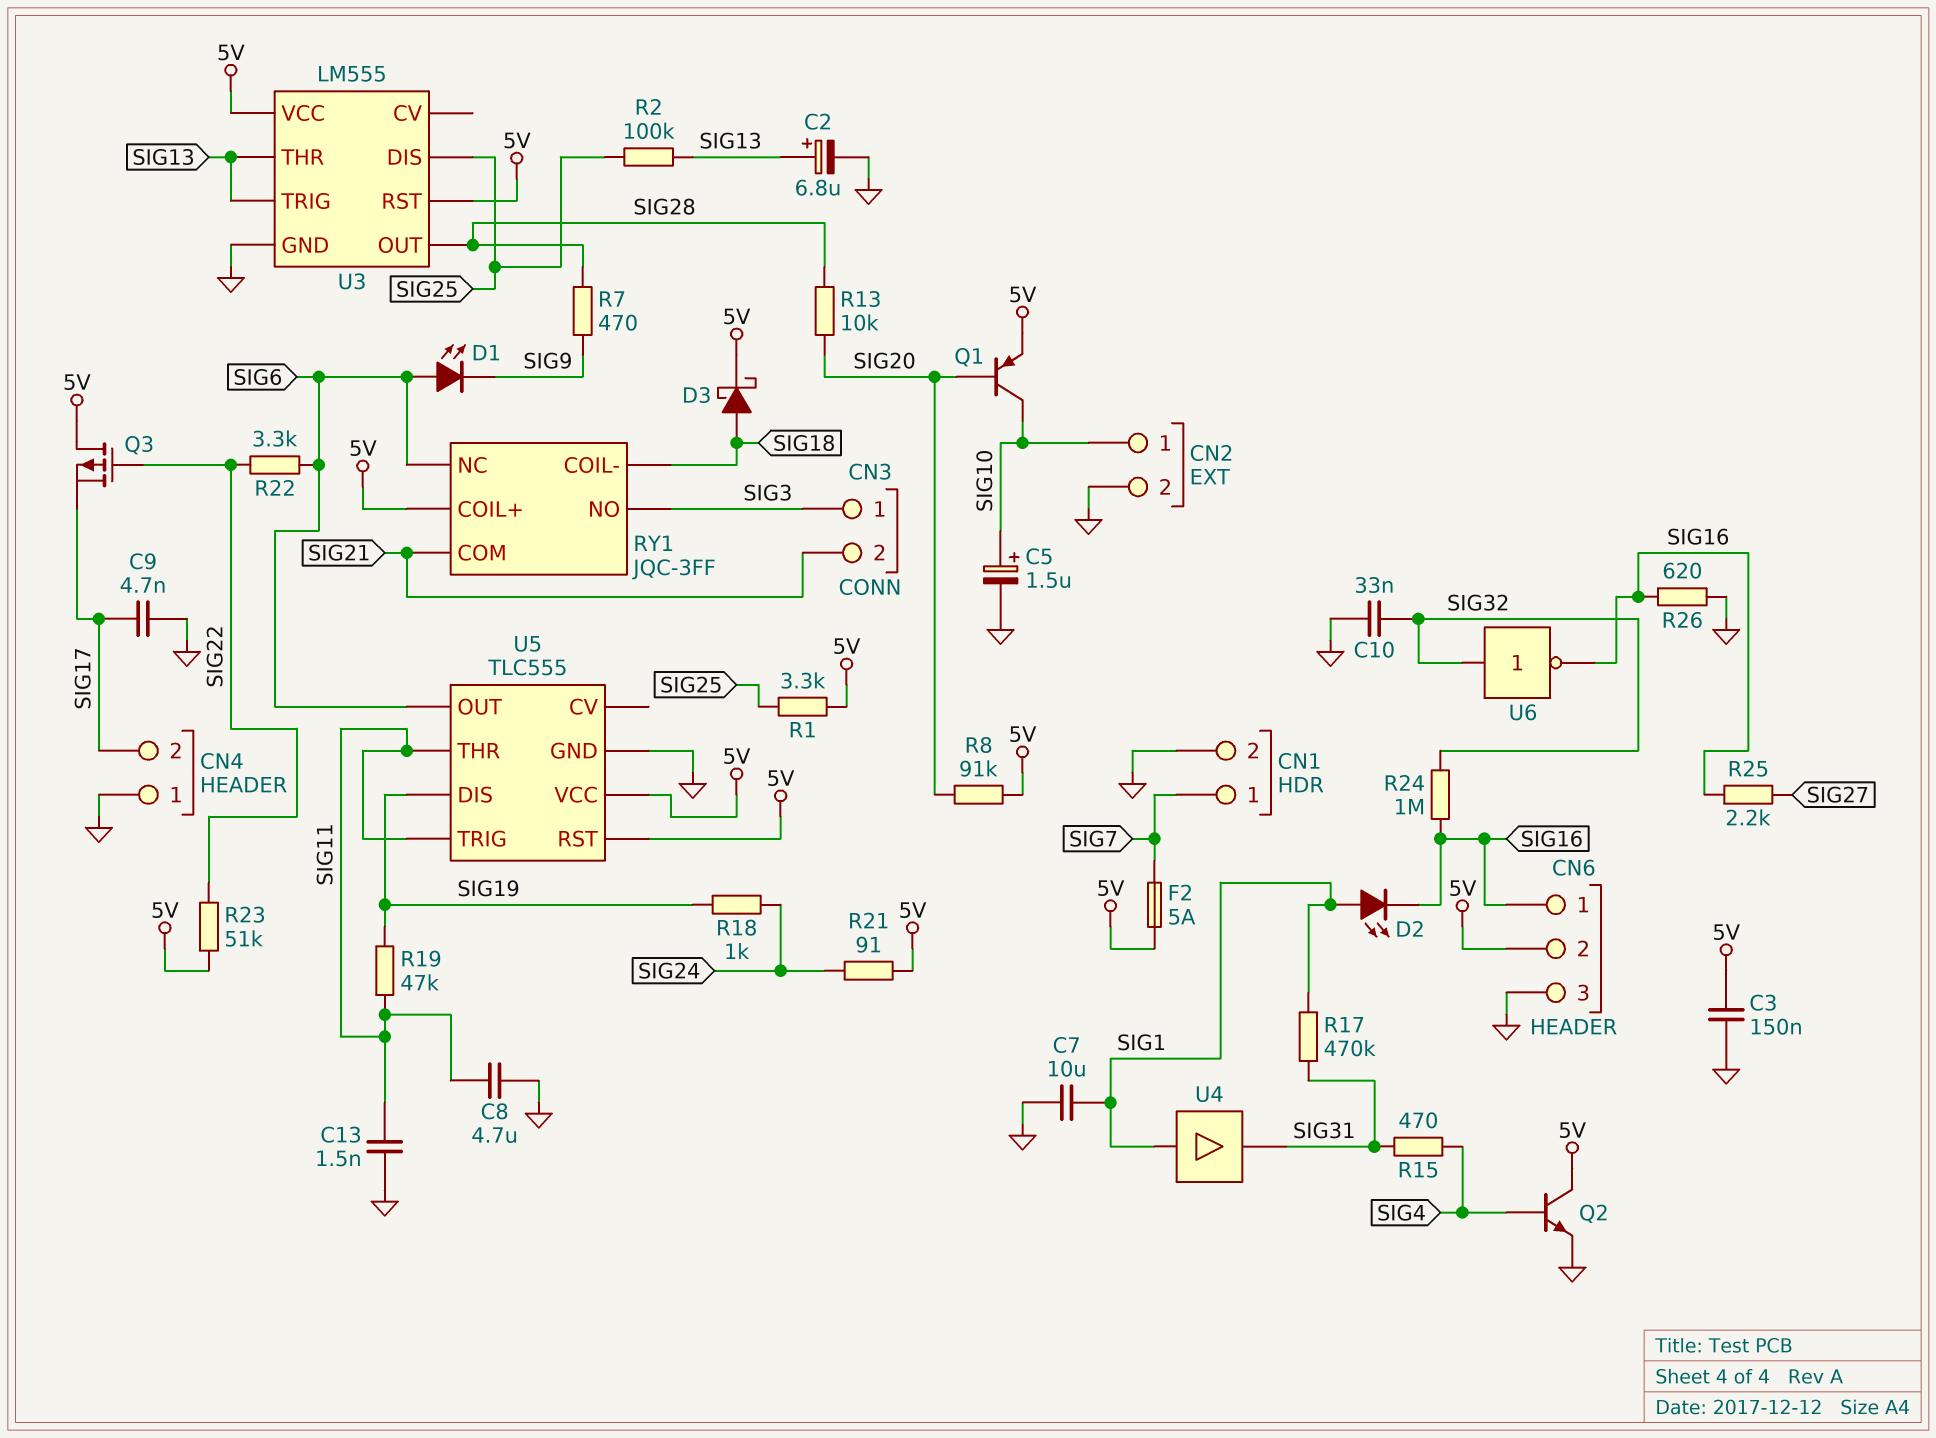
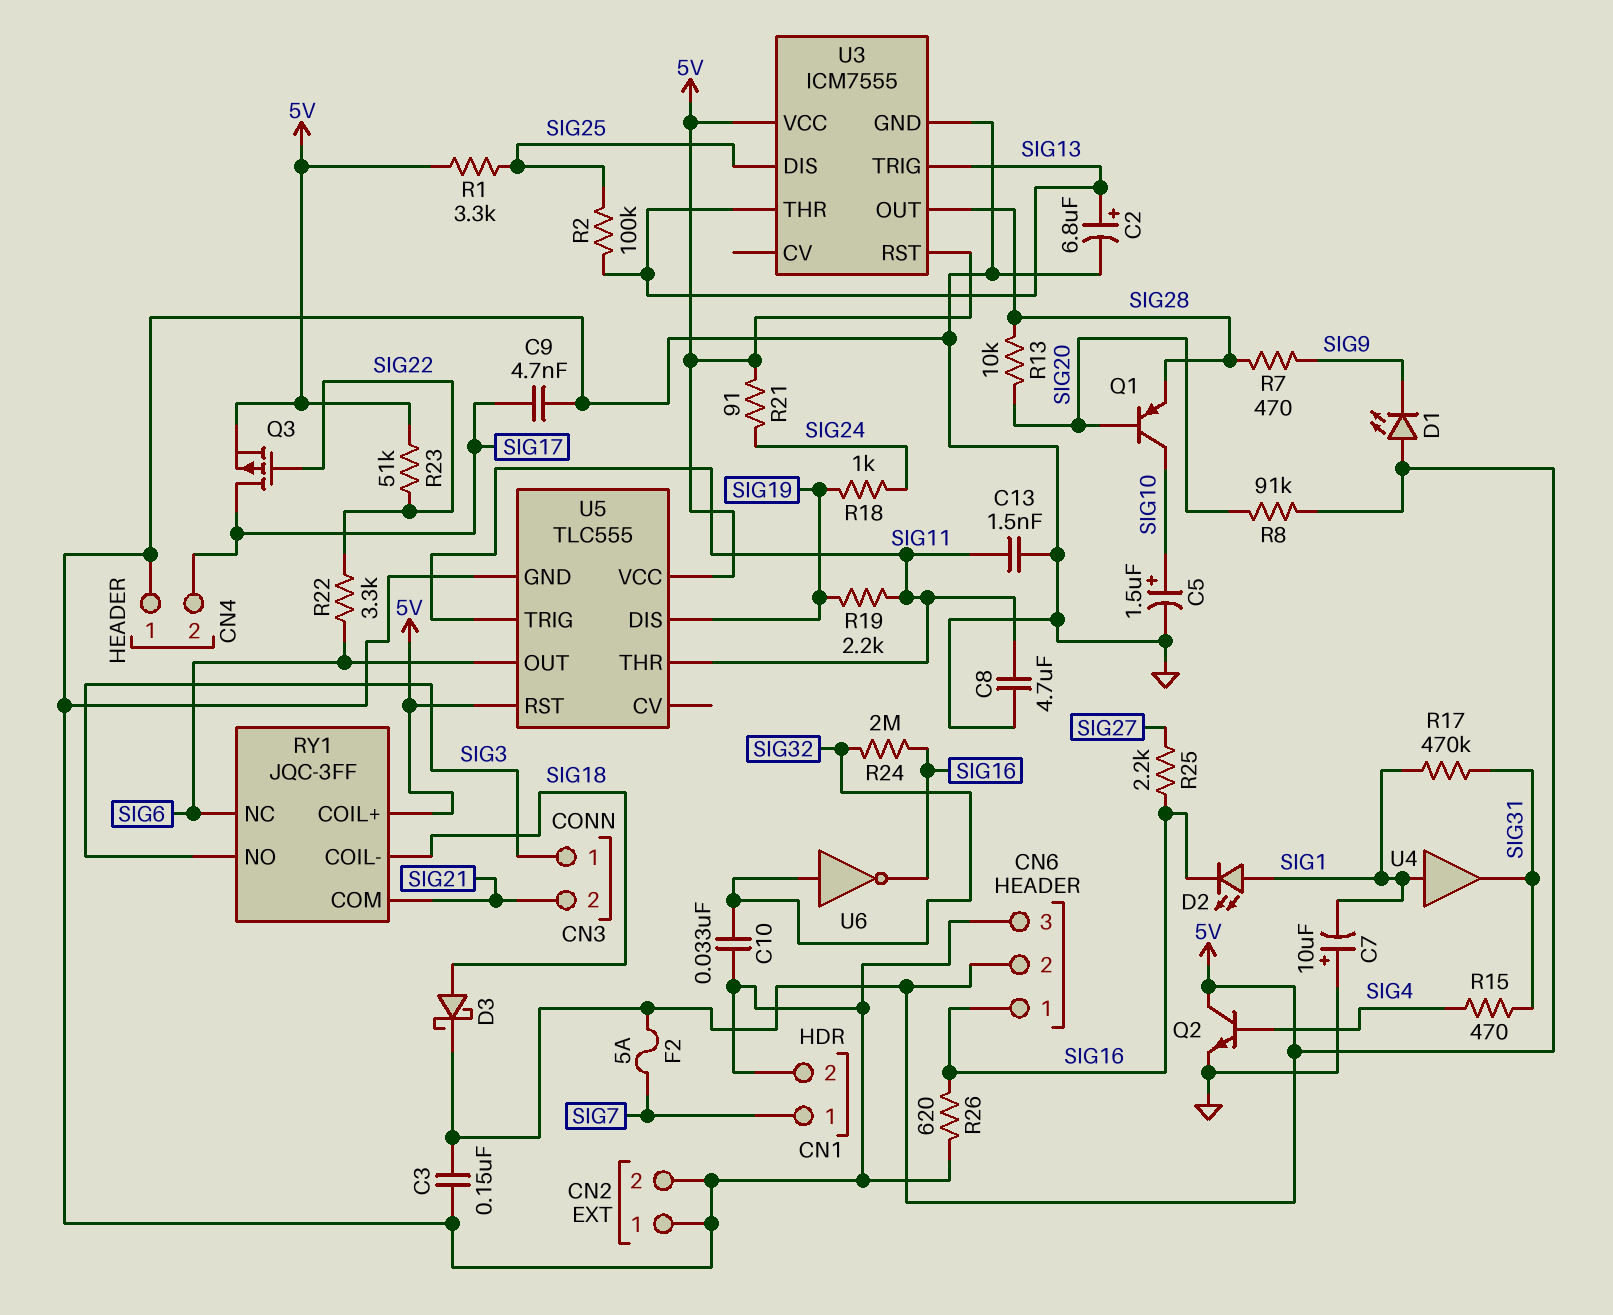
C7: 10uF (GND, SIG1) -> 10uF (plus GND, minus SIG1)
CN2 pin 1: SIG10 -> GND
D1: LED (A SIG6, K SIG9) -> LED (A 5V, K SIG9)
Q1: PNP (B SIG20, C SIG10, E 5V) -> PNP (B SIG20, C SIG10, E SIG28)
Q3: PMOS (G SIG22, D 5V, S SIG17) -> PMOS (G SIG22, D SIG17, S 5V)
R19: 47k (SIG11, SIG19) -> 2.2k (SIG11, SIG19)
R24: 1M (SIG16, SIG32) -> 2M (SIG16, SIG32)
U3: LM555 -> ICM7555

